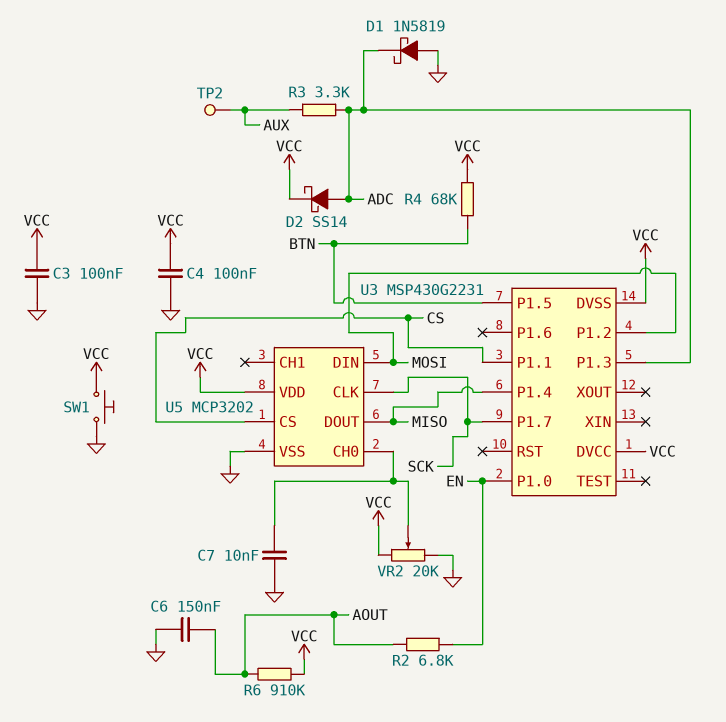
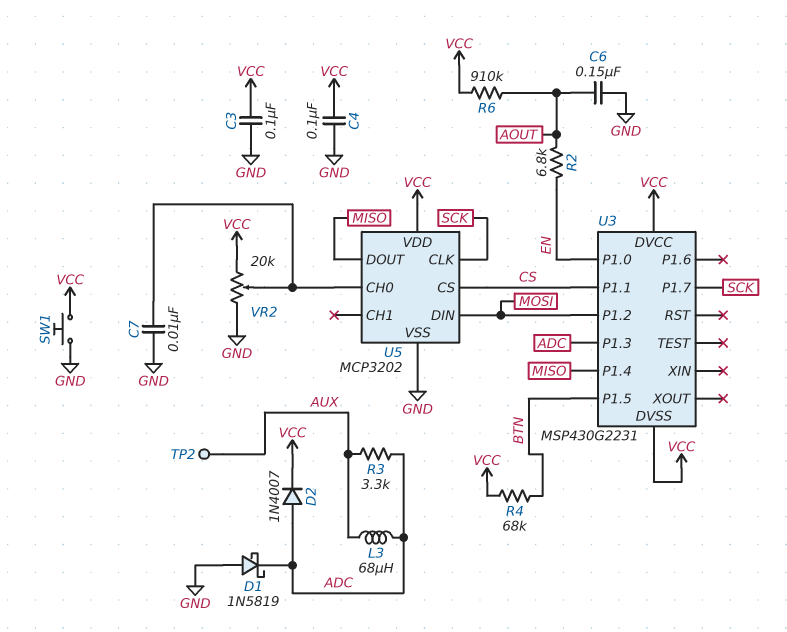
D2: schottky SS14 (A ADC, K VCC) -> diode 1N4007 (A ADC, K VCC)
L3: none -> 68uH (ADC, AUX)

